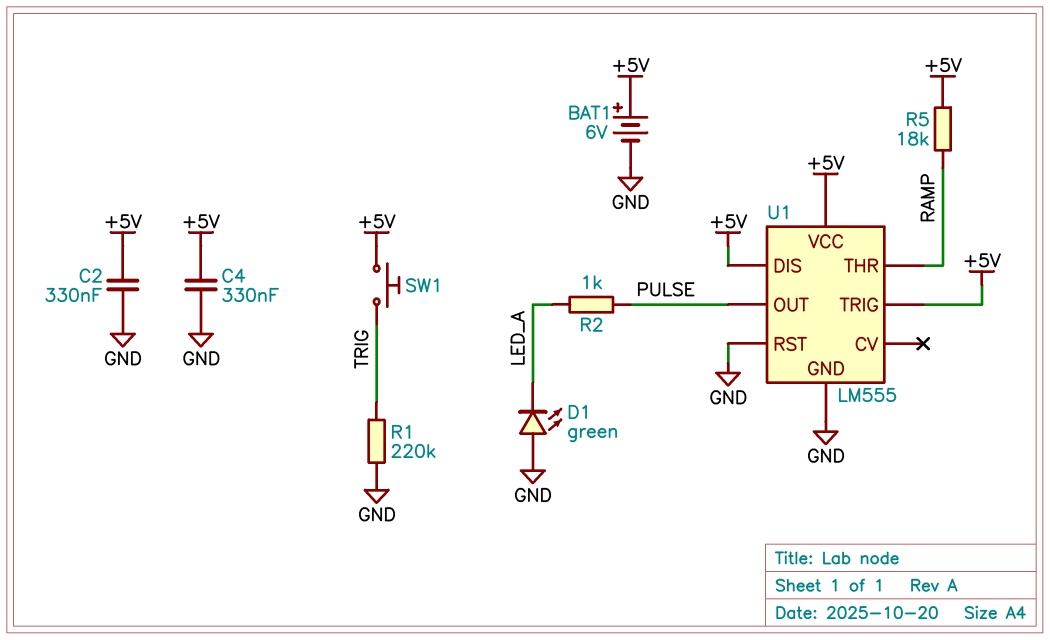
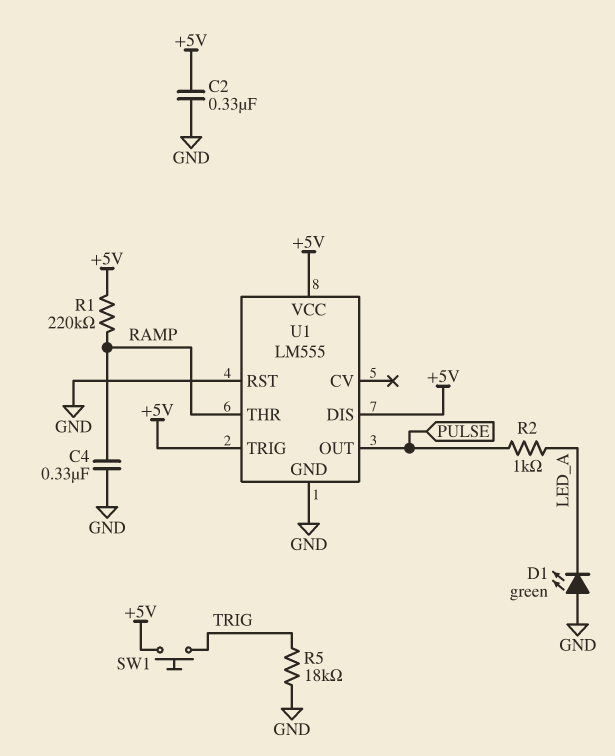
BAT1: 6V (plus +5V, minus GND) -> none
C4: 330nF (+5V, GND) -> 330nF (GND, RAMP)
R1: 220k (GND, TRIG) -> 220k (+5V, RAMP)
R5: 18k (+5V, RAMP) -> 18k (GND, TRIG)

